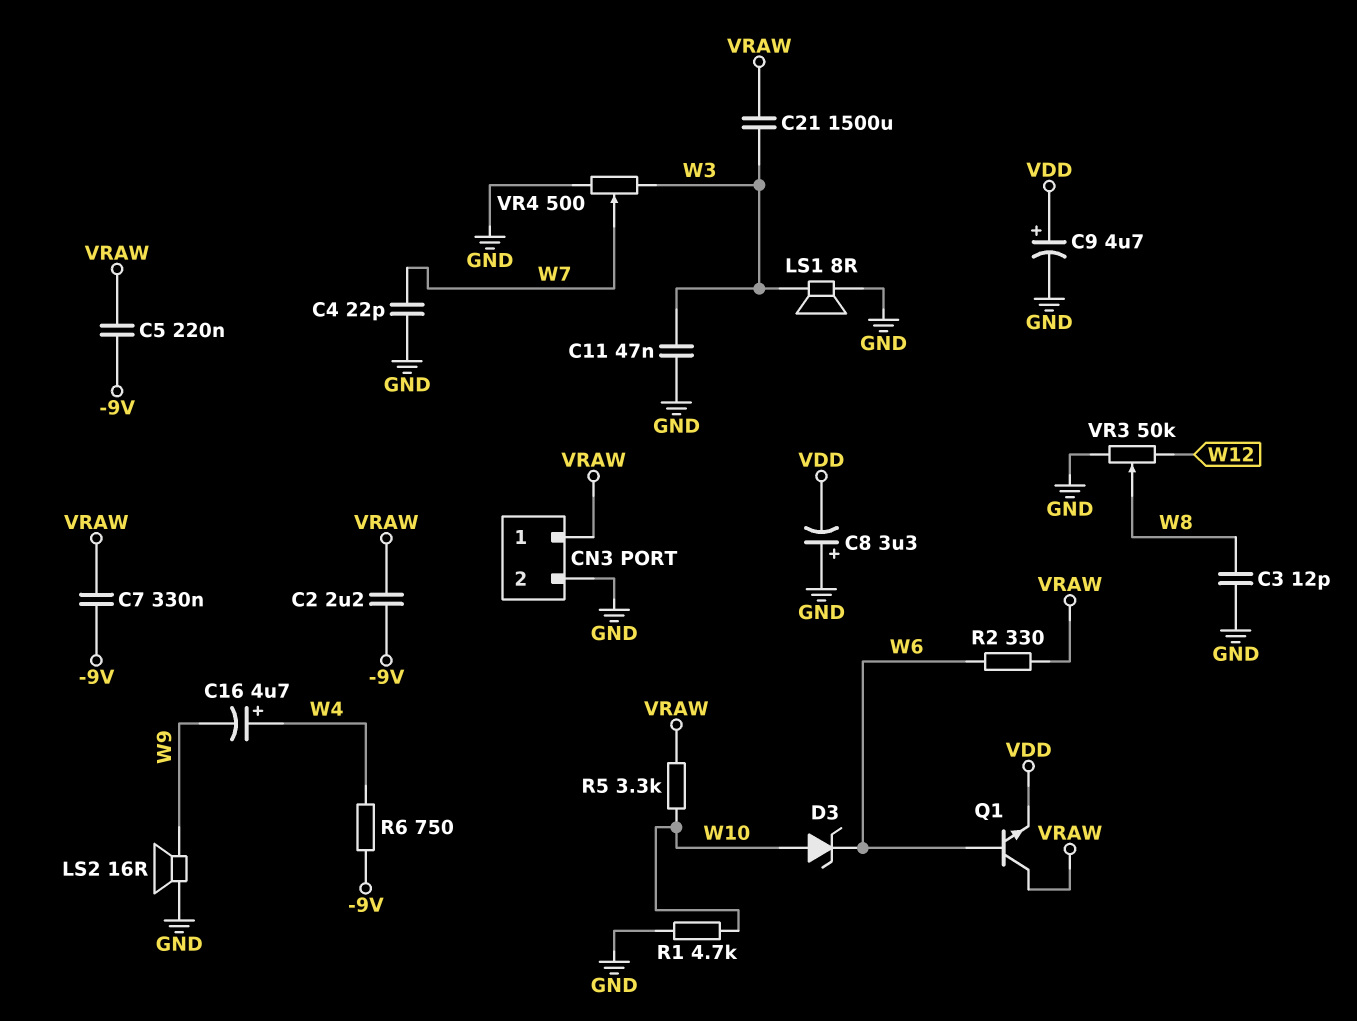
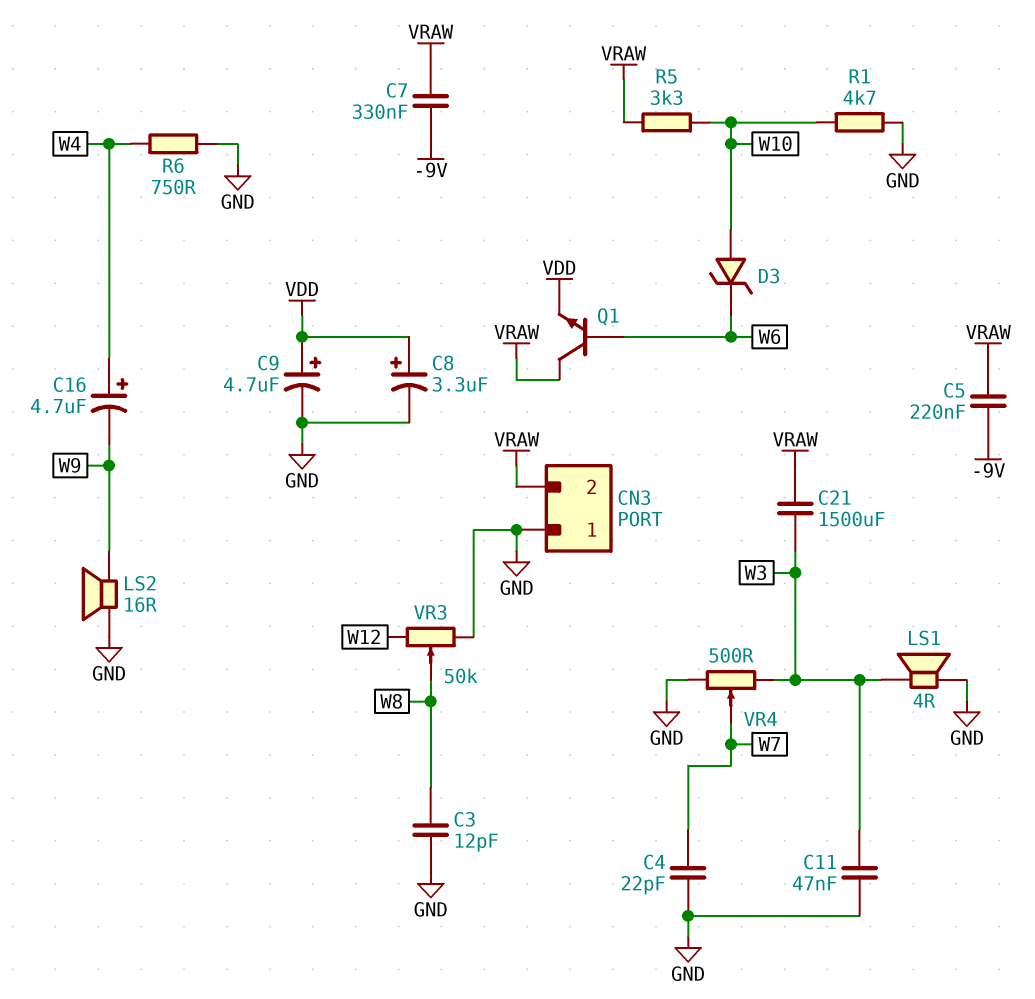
C2: 2.2uF (-9V, VRAW) -> none
C8: 3.3uF (plus GND, minus VDD) -> 3.3uF (plus VDD, minus GND)
CN3 pin 1: VRAW -> GND
CN3 pin 2: GND -> VRAW
LS1: speaker 8R (GND, W3) -> speaker 4R (GND, W3)
R2: 330 (VRAW, W6) -> none
R6: 750 (-9V, W4) -> 750 (GND, W4)

